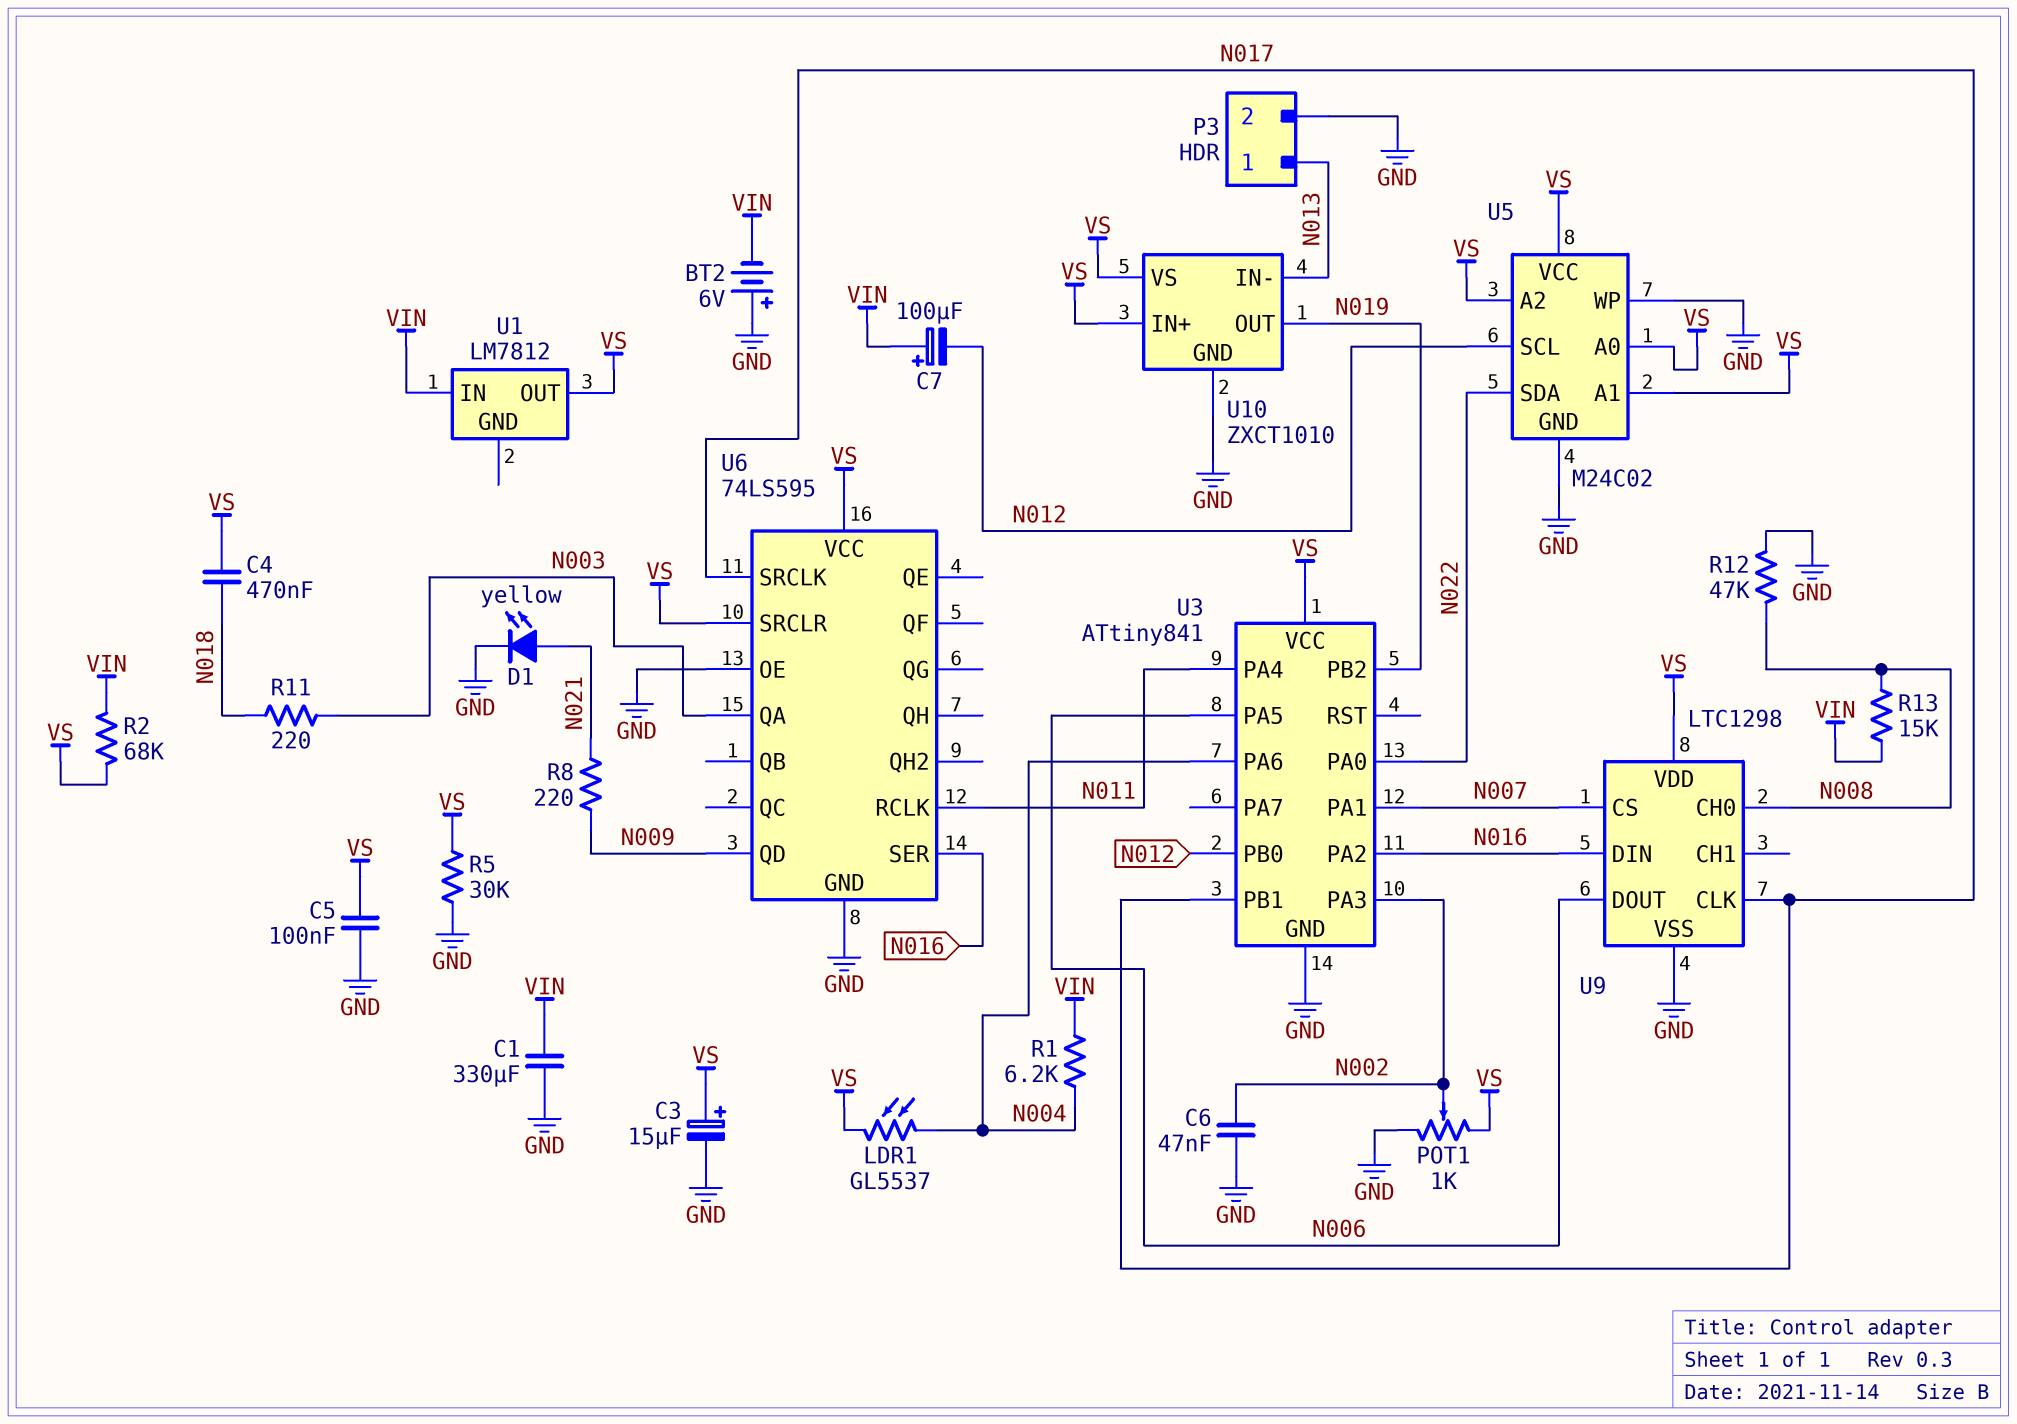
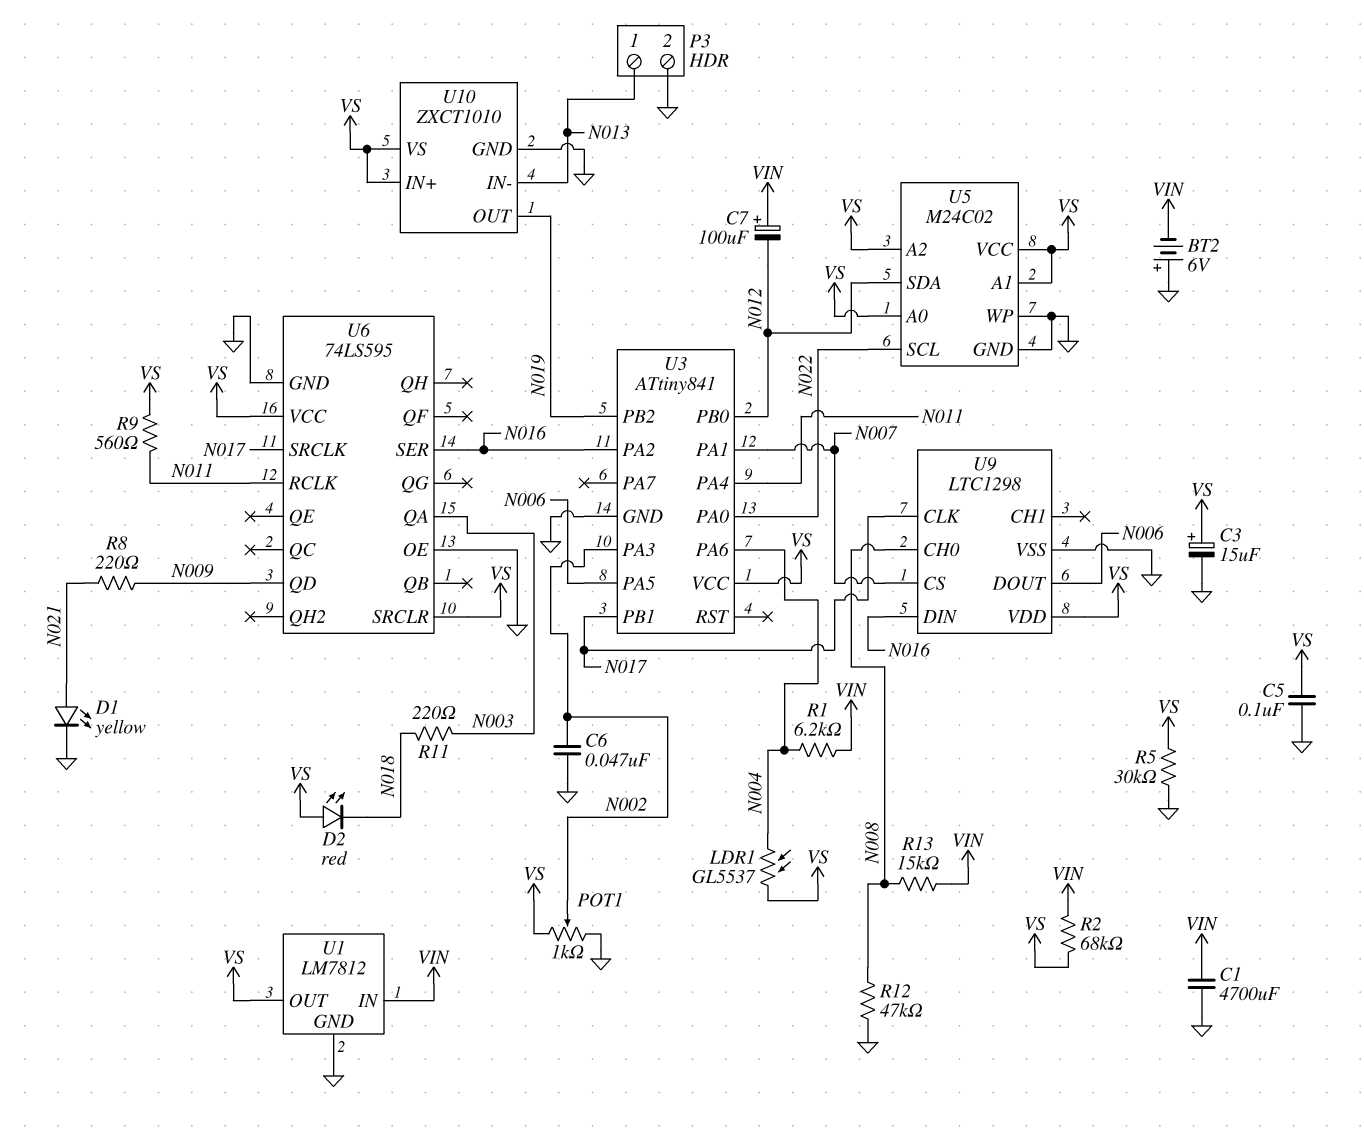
C1: 330uF (GND, VIN) -> 4700uF (GND, VIN)
C4: 470nF (N018, VS) -> none
D2: none -> LED red (A VS, K N018)
R9: none -> 560 (N011, VS)
U1 pin GND: none -> GND
U5 pin SCL: N012 -> N022
U5 pin SDA: N022 -> N012

